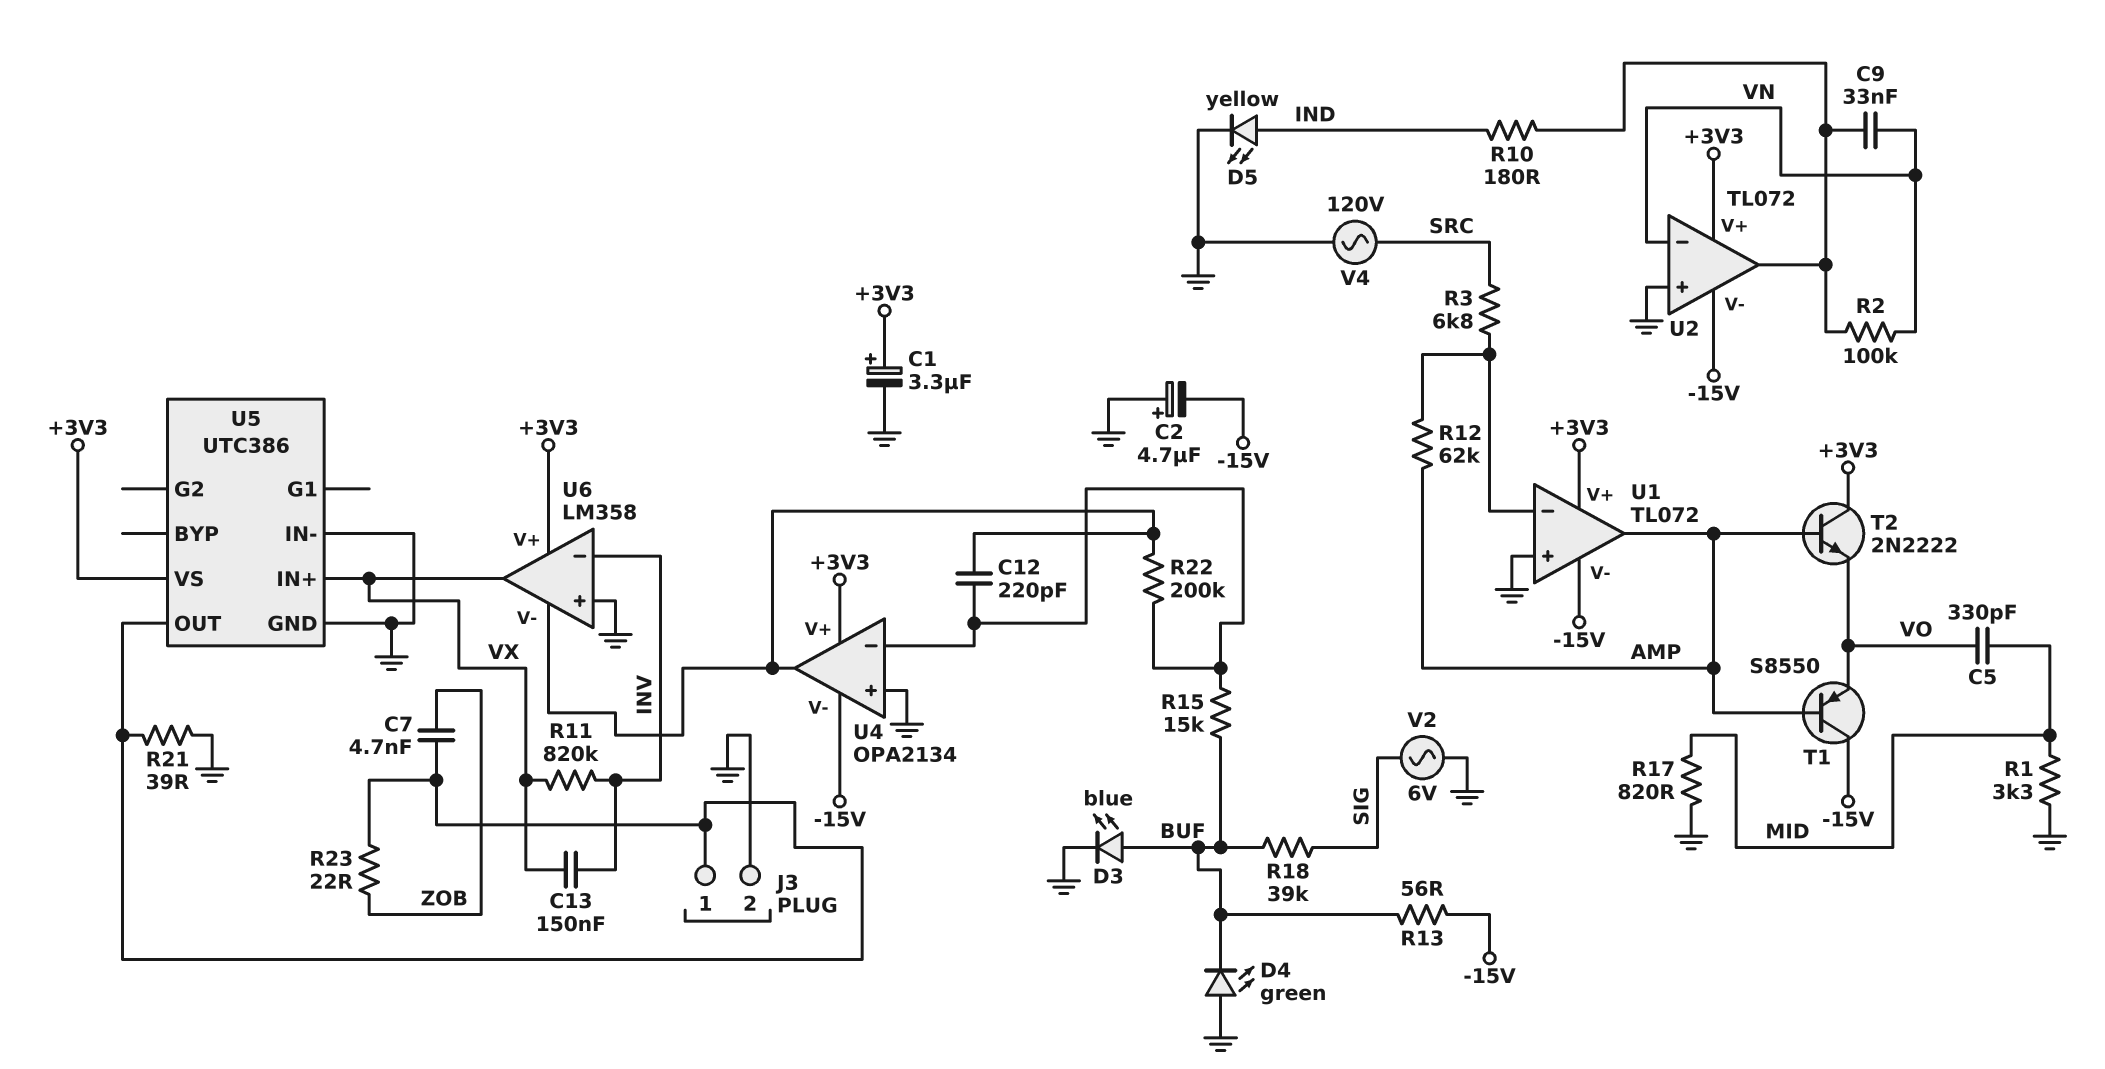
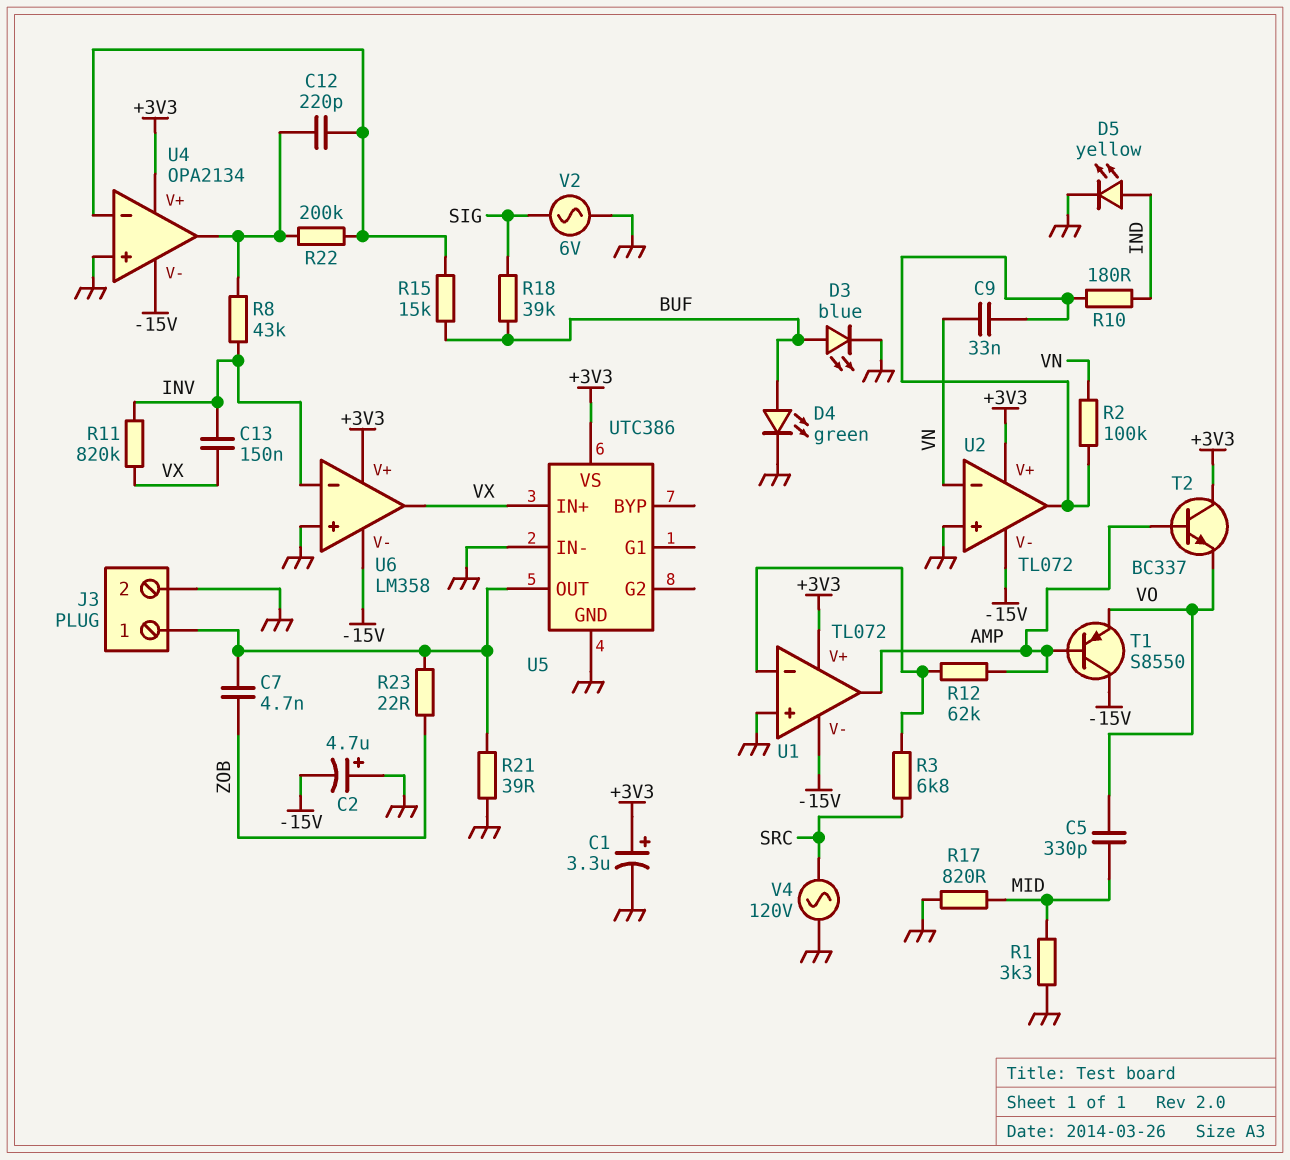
D4: LED green (A GND, K BUF) -> LED green (A BUF, K GND)
R8: none -> 43k (INV, U4/out)
R13: 56 (-15V, BUF) -> none
T2: NPN 2N2222 (B AMP, C +3V3, E VO) -> NPN BC337 (B AMP, C +3V3, E VO)
U6 pin V-: U4/out -> -15V

